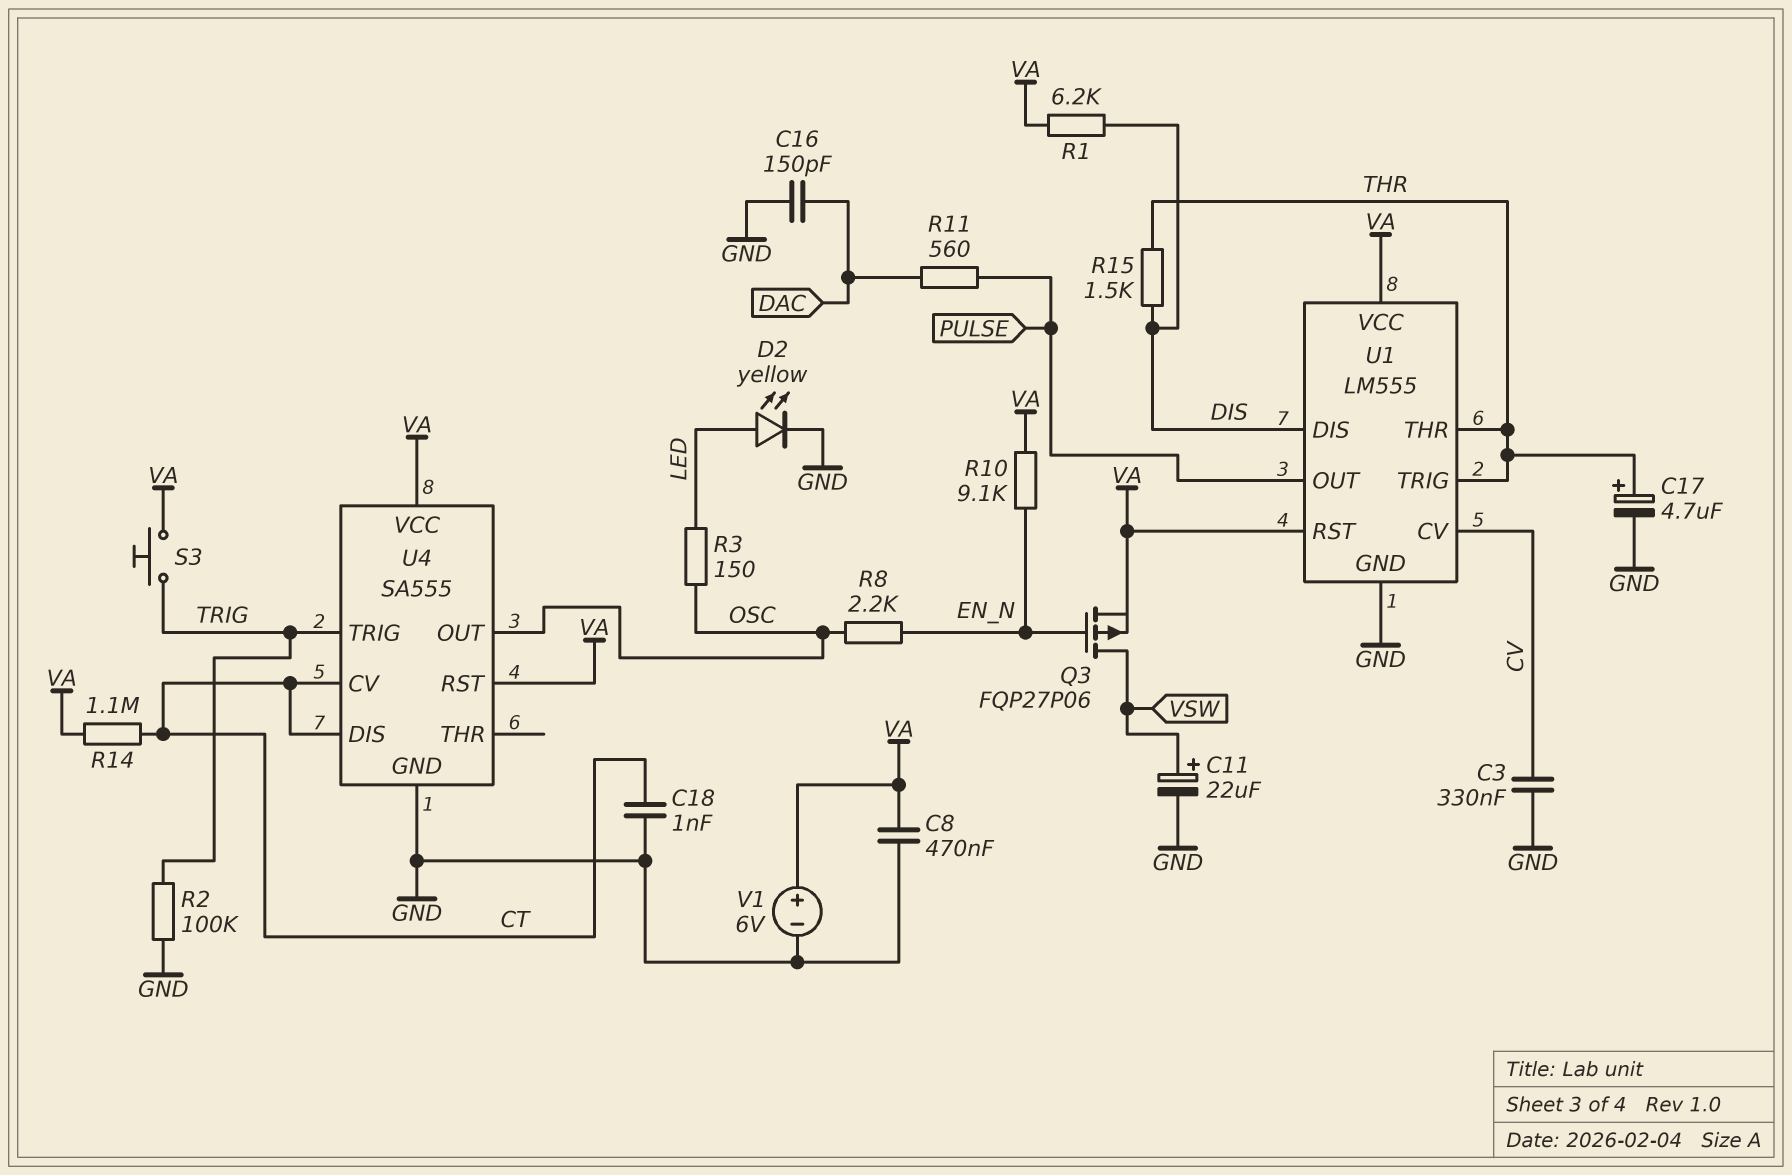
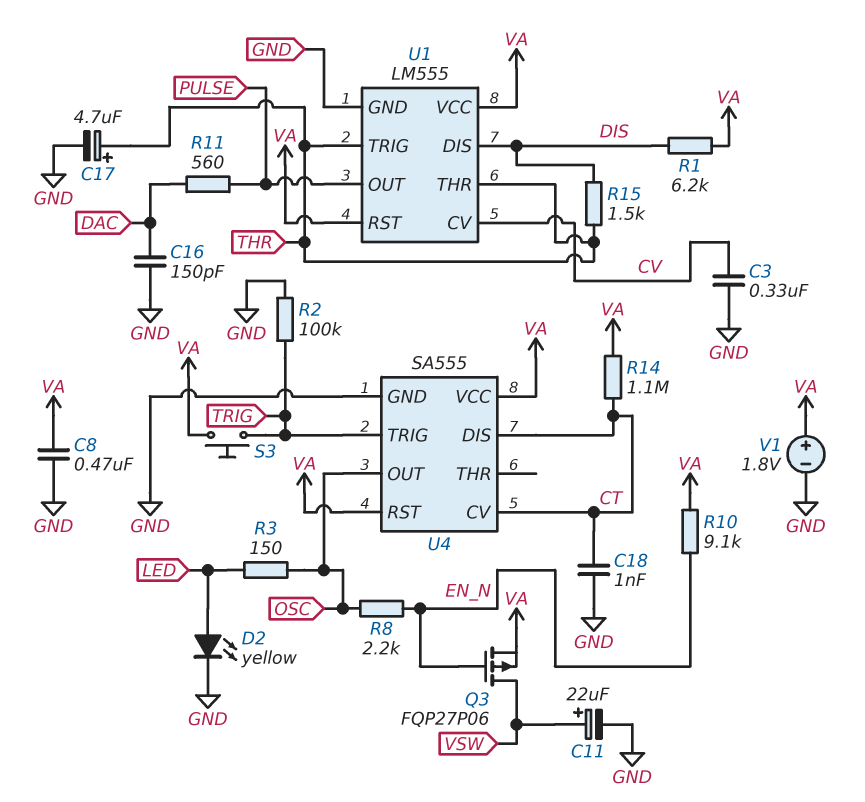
V1: 6V (plus VA, minus GND) -> 1.8V (plus VA, minus GND)

